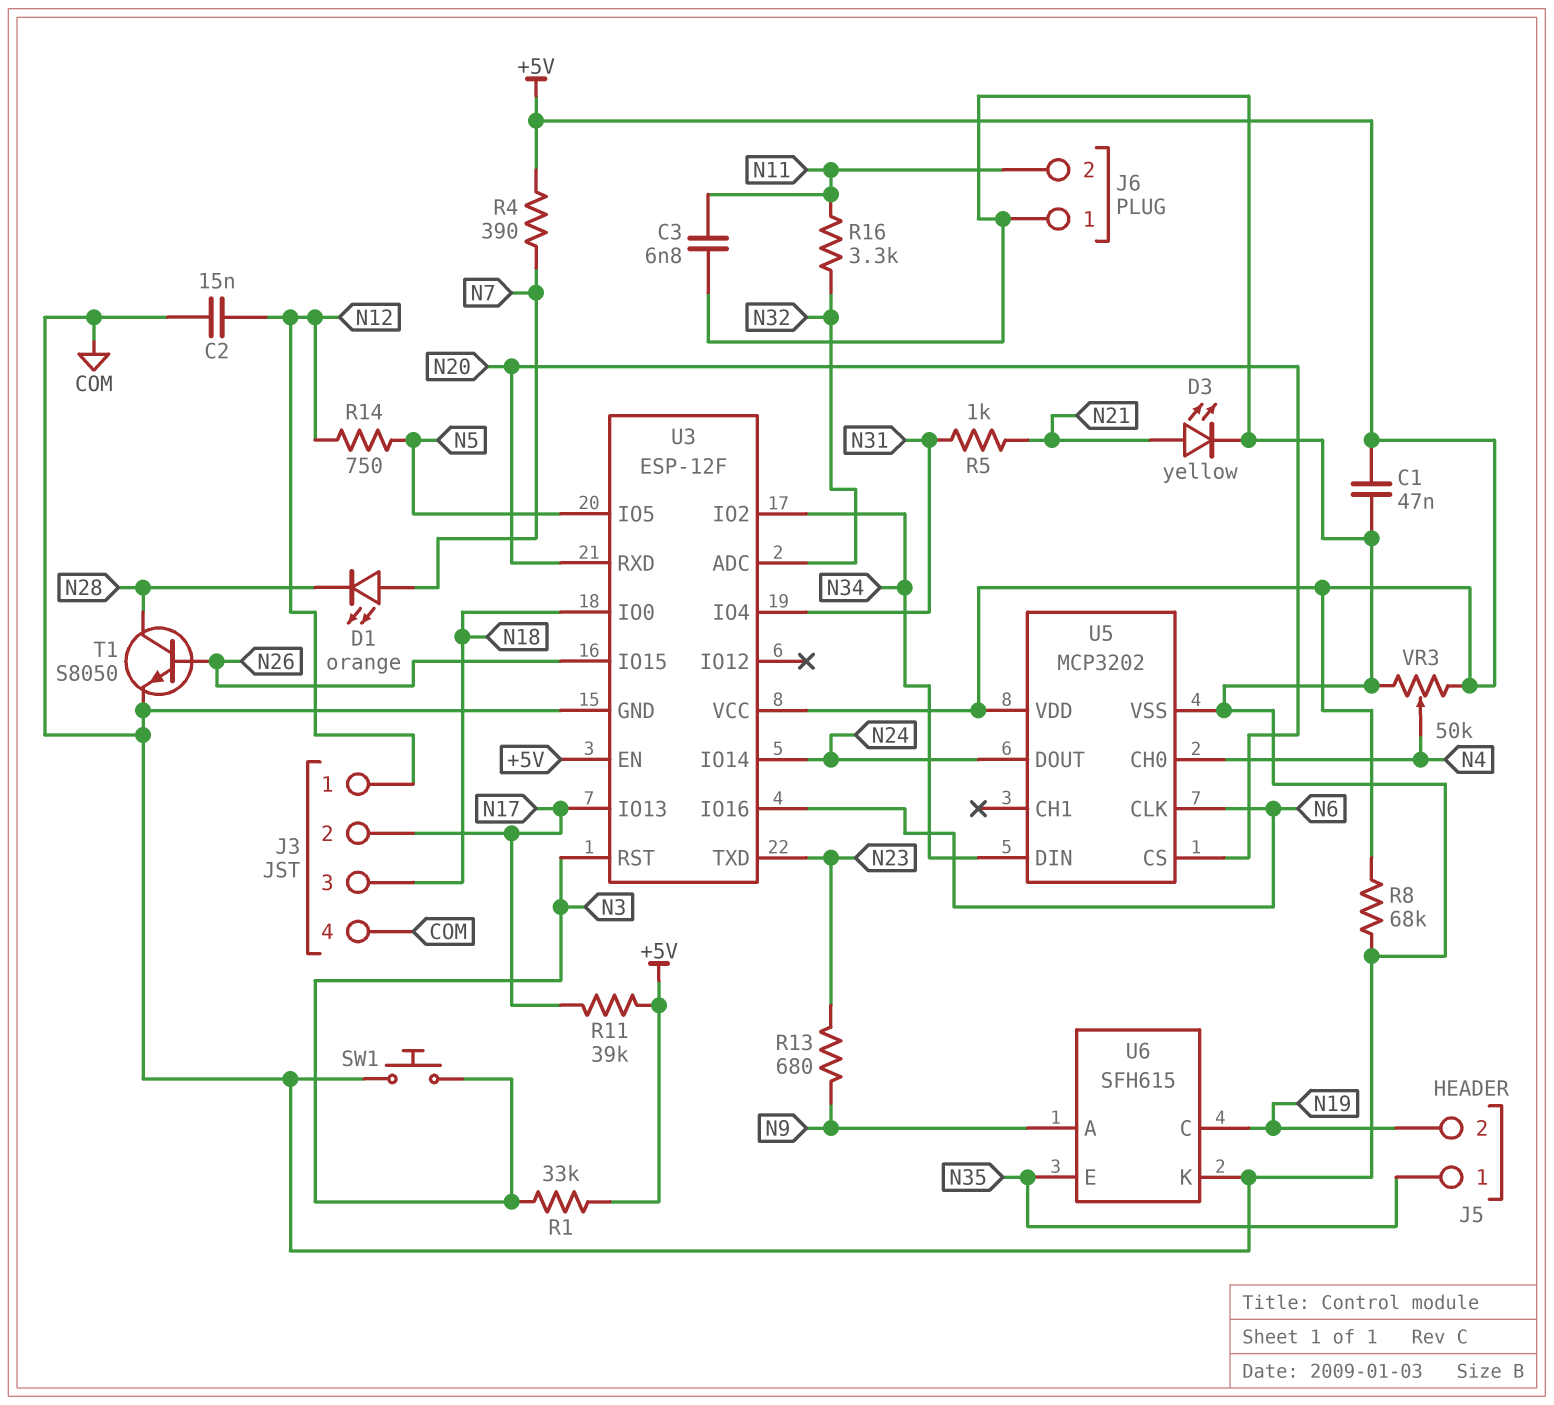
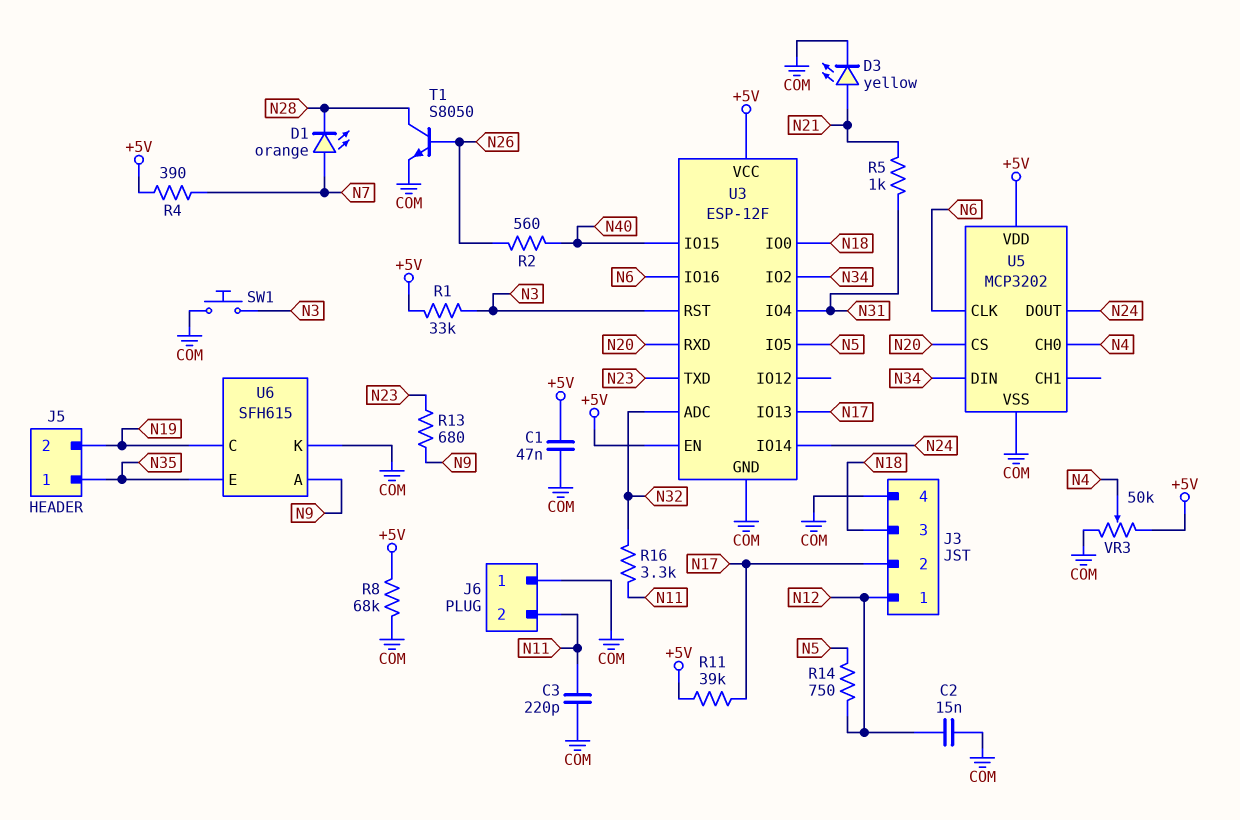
C3: 6.8nF (COM, N11) -> 220pF (COM, N11)
R2: none -> 560 (N26, N40)
U3 pin IO15: N26 -> N40

